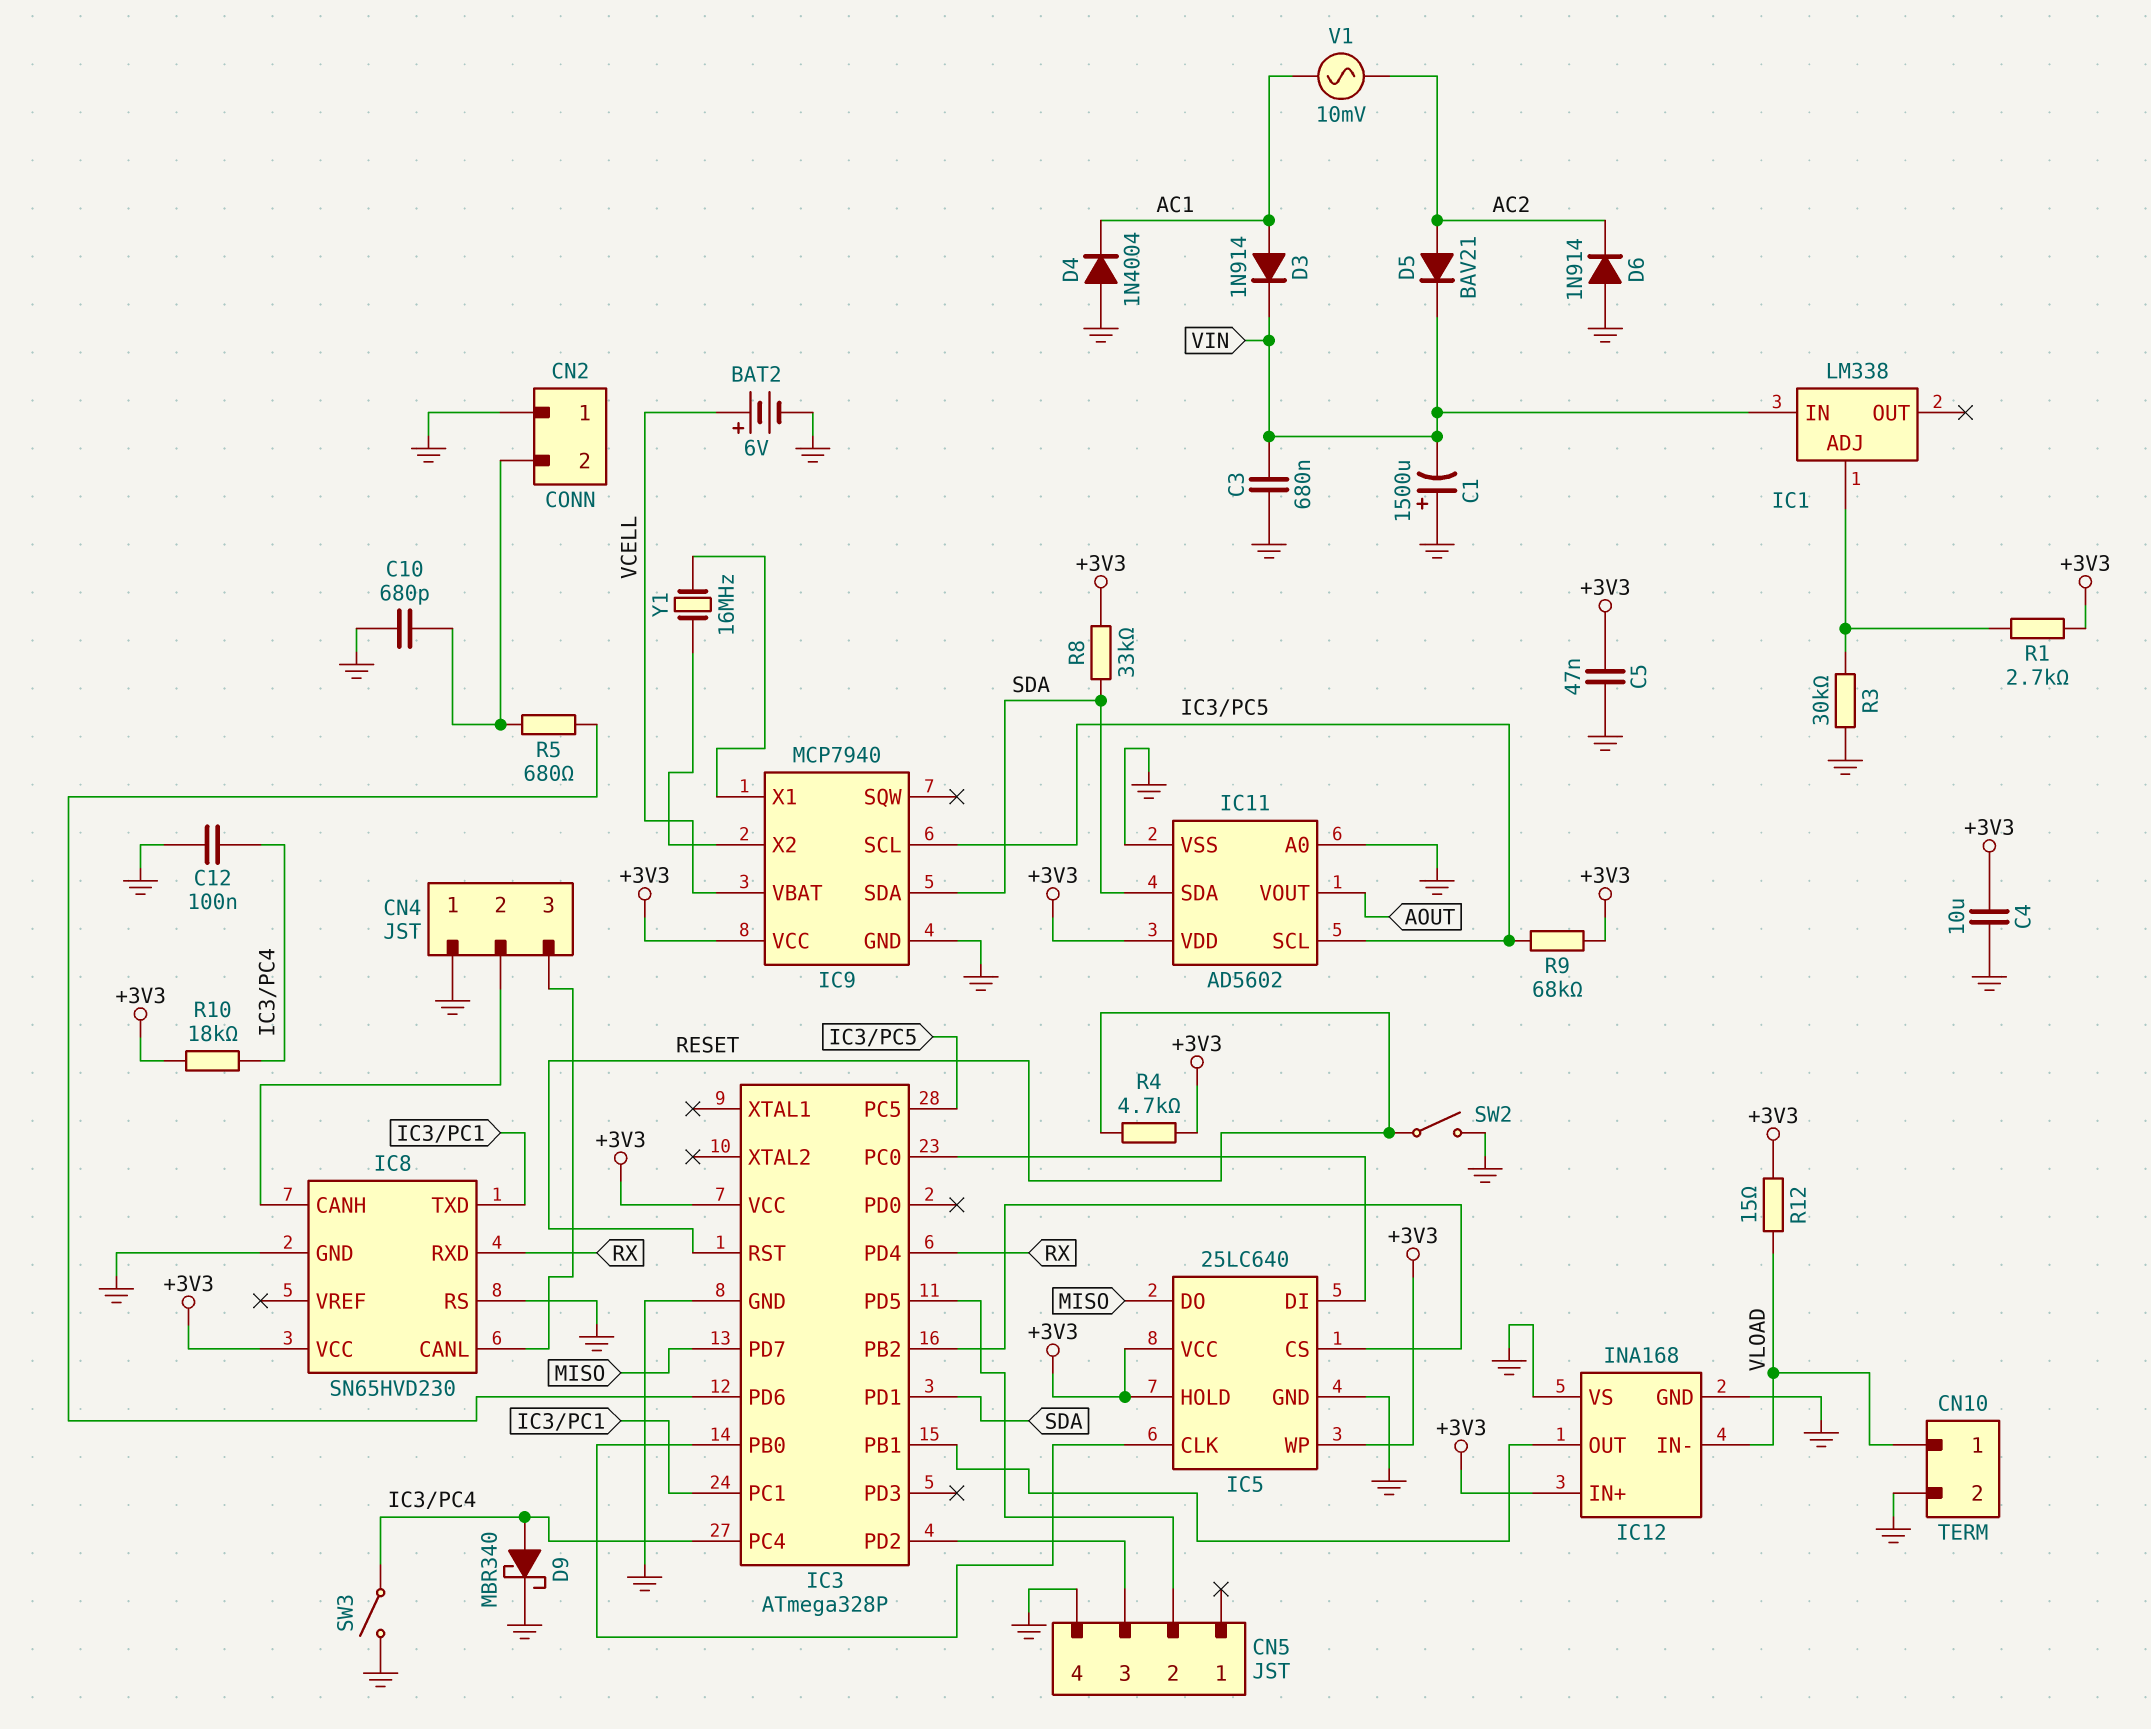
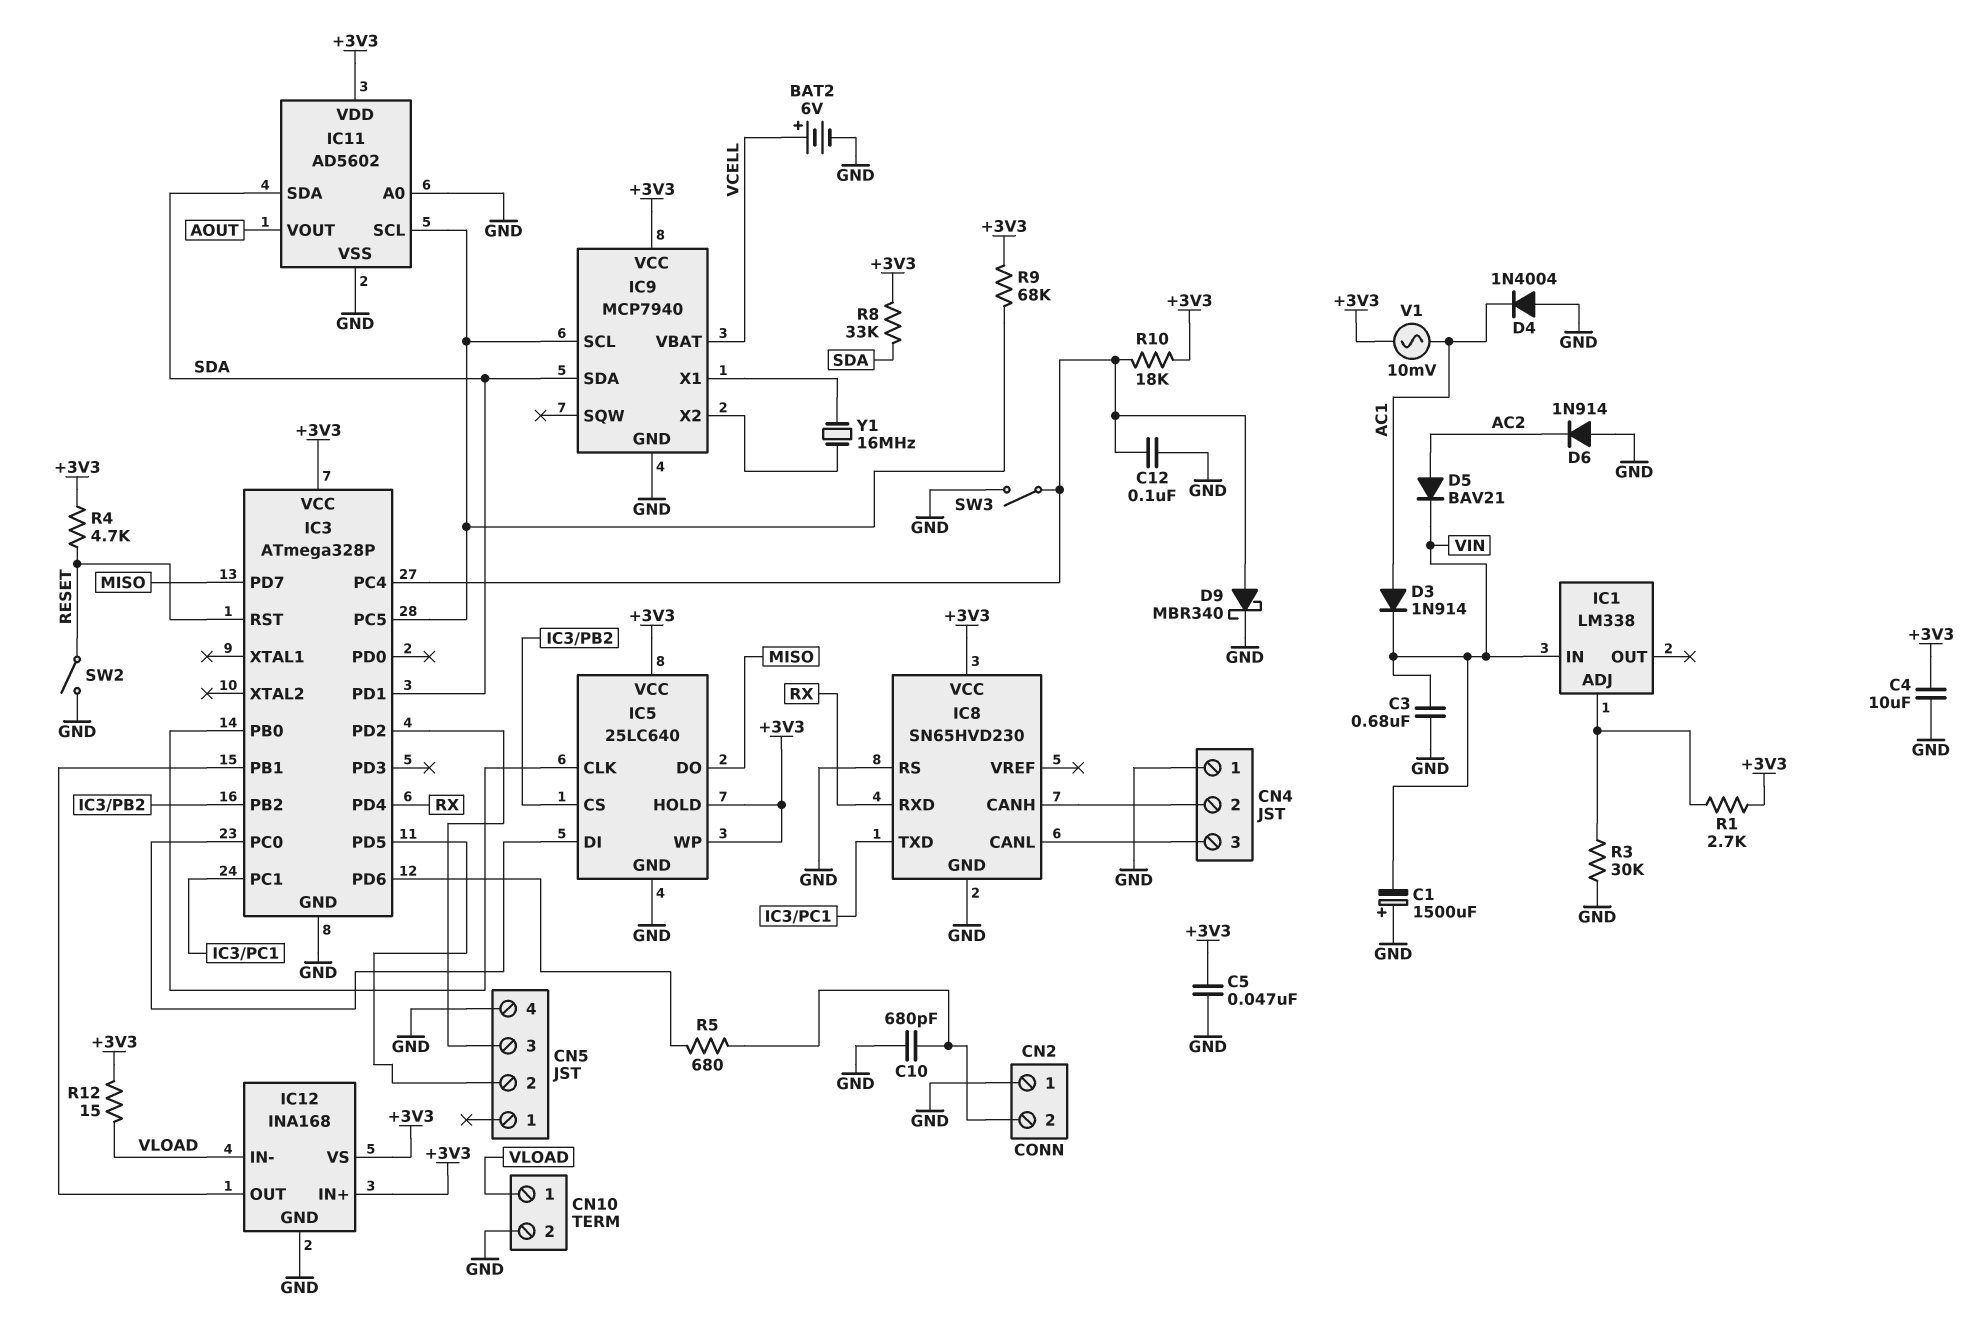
IC12 pin VS: GND -> +3V3
V1: AC 10mV (AC1, AC2) -> AC 10mV (+3V3, AC1)

